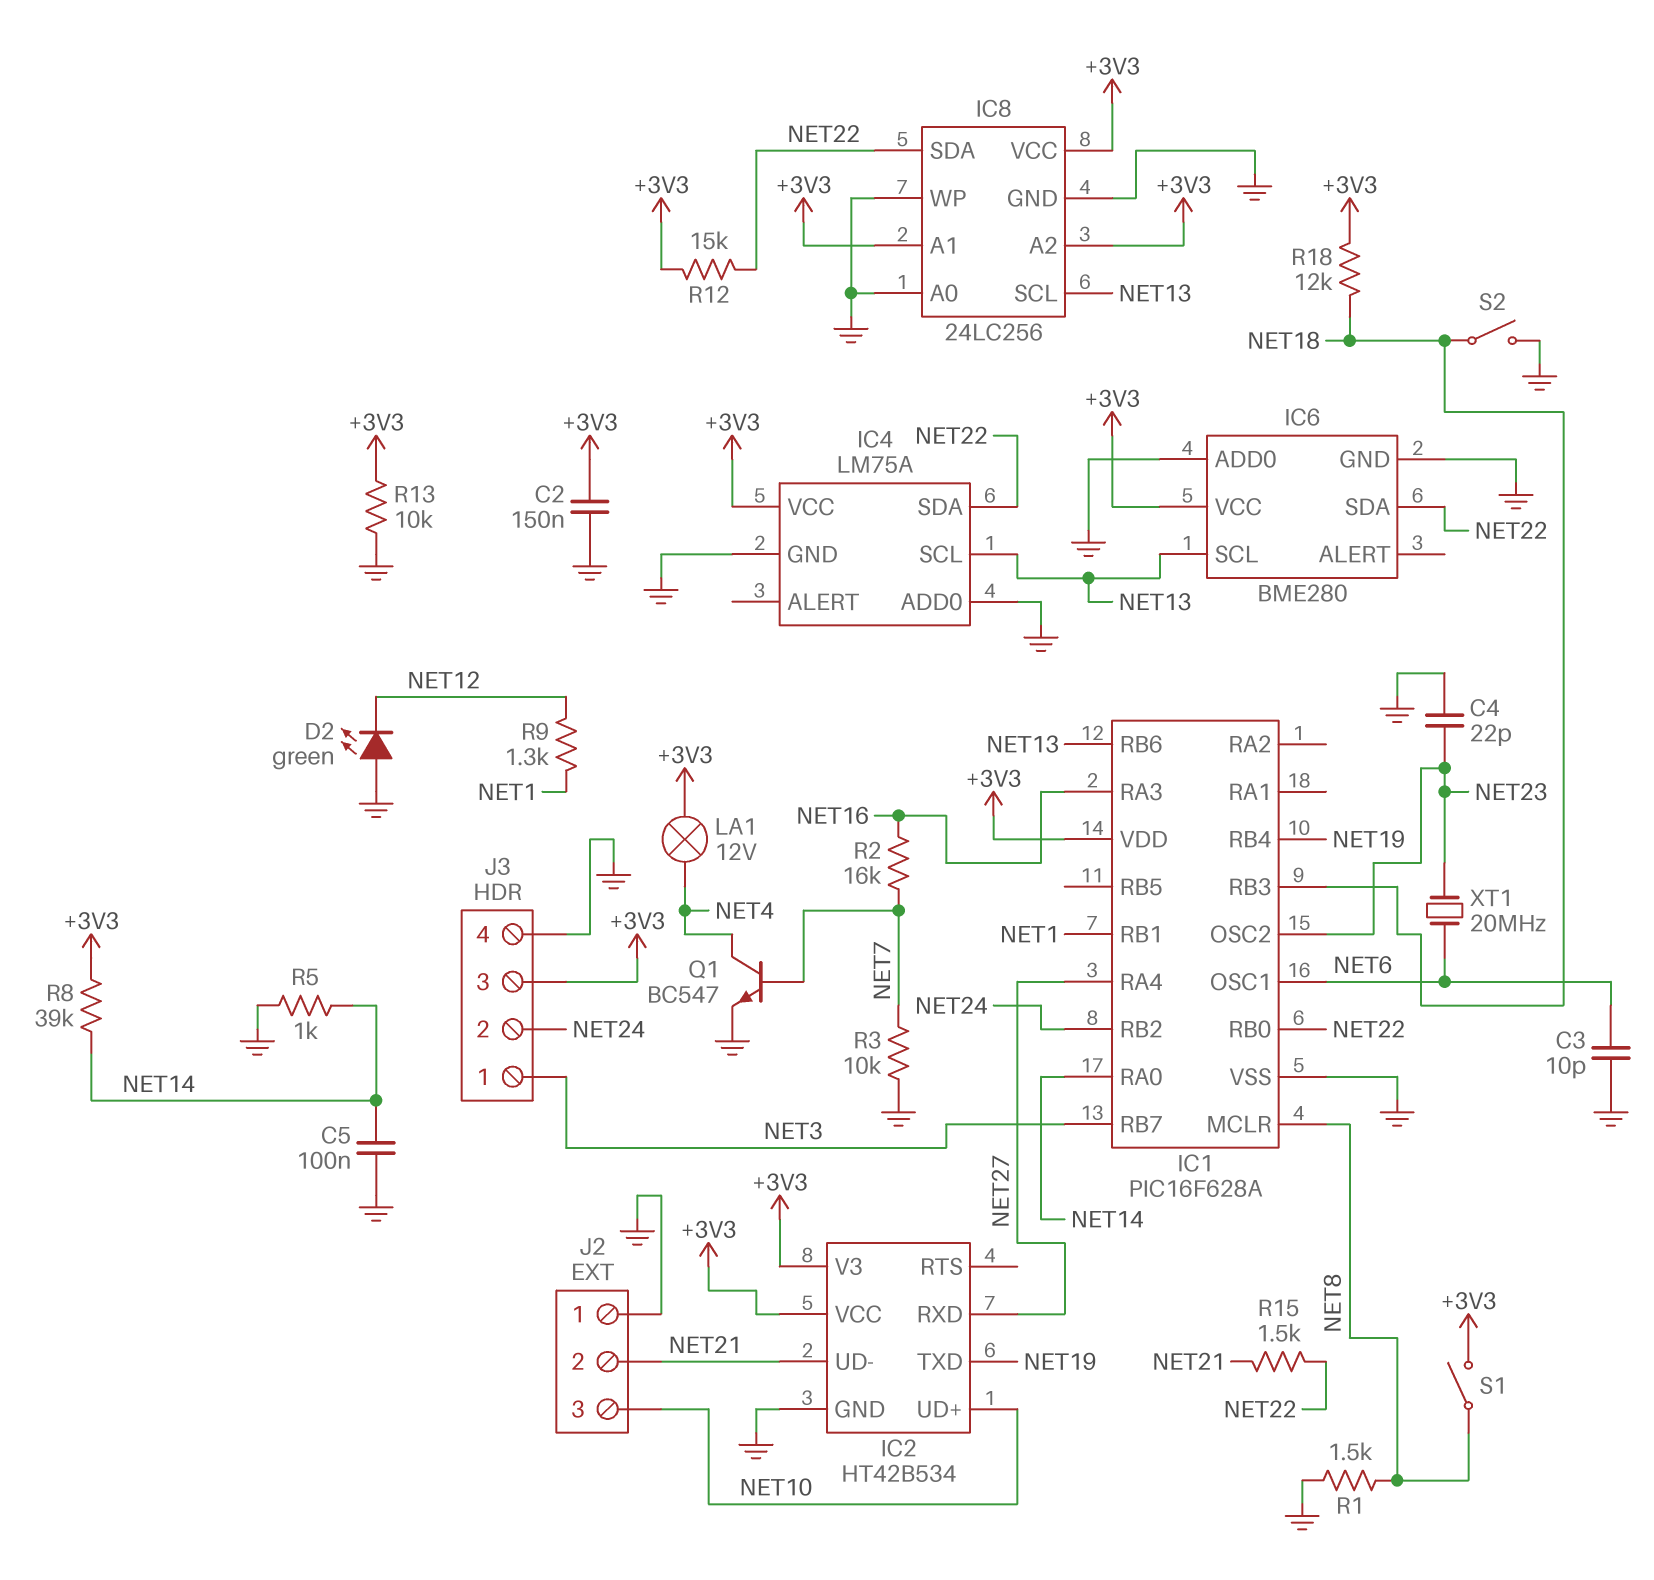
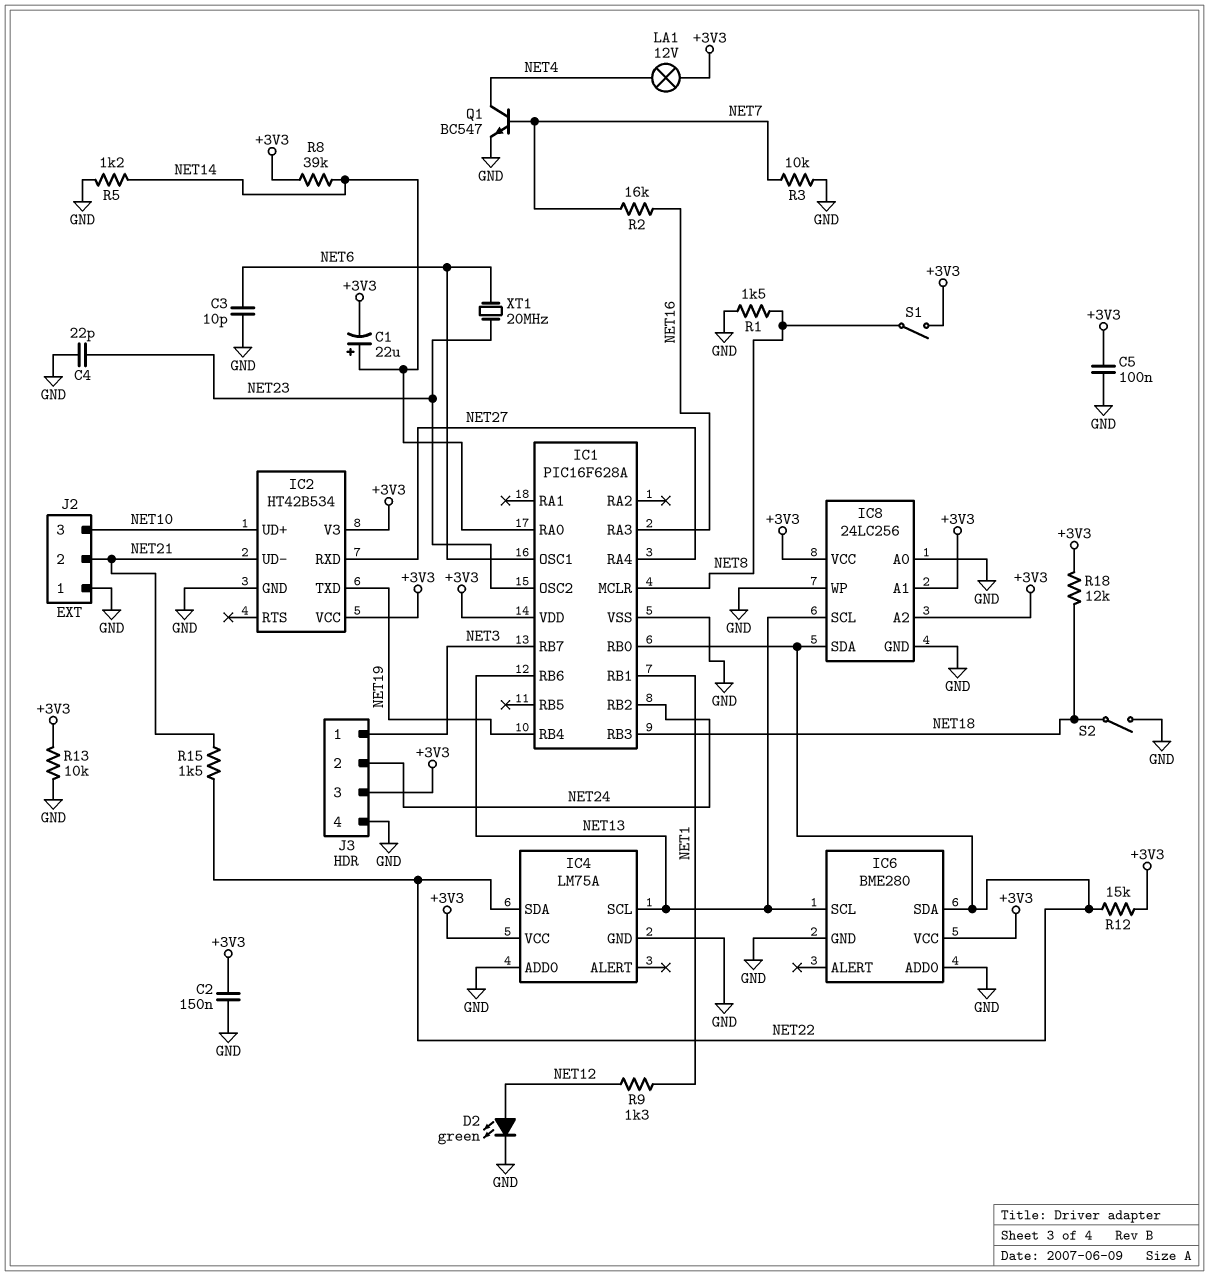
C1: none -> 22uF (plus NET14, minus +3V3)
C5: 100nF (GND, NET14) -> 100nF (+3V3, GND)
D2: LED green (A GND, K NET12) -> LED green (A NET12, K GND)
R5: 1k (GND, NET14) -> 1.2k (GND, NET14)

